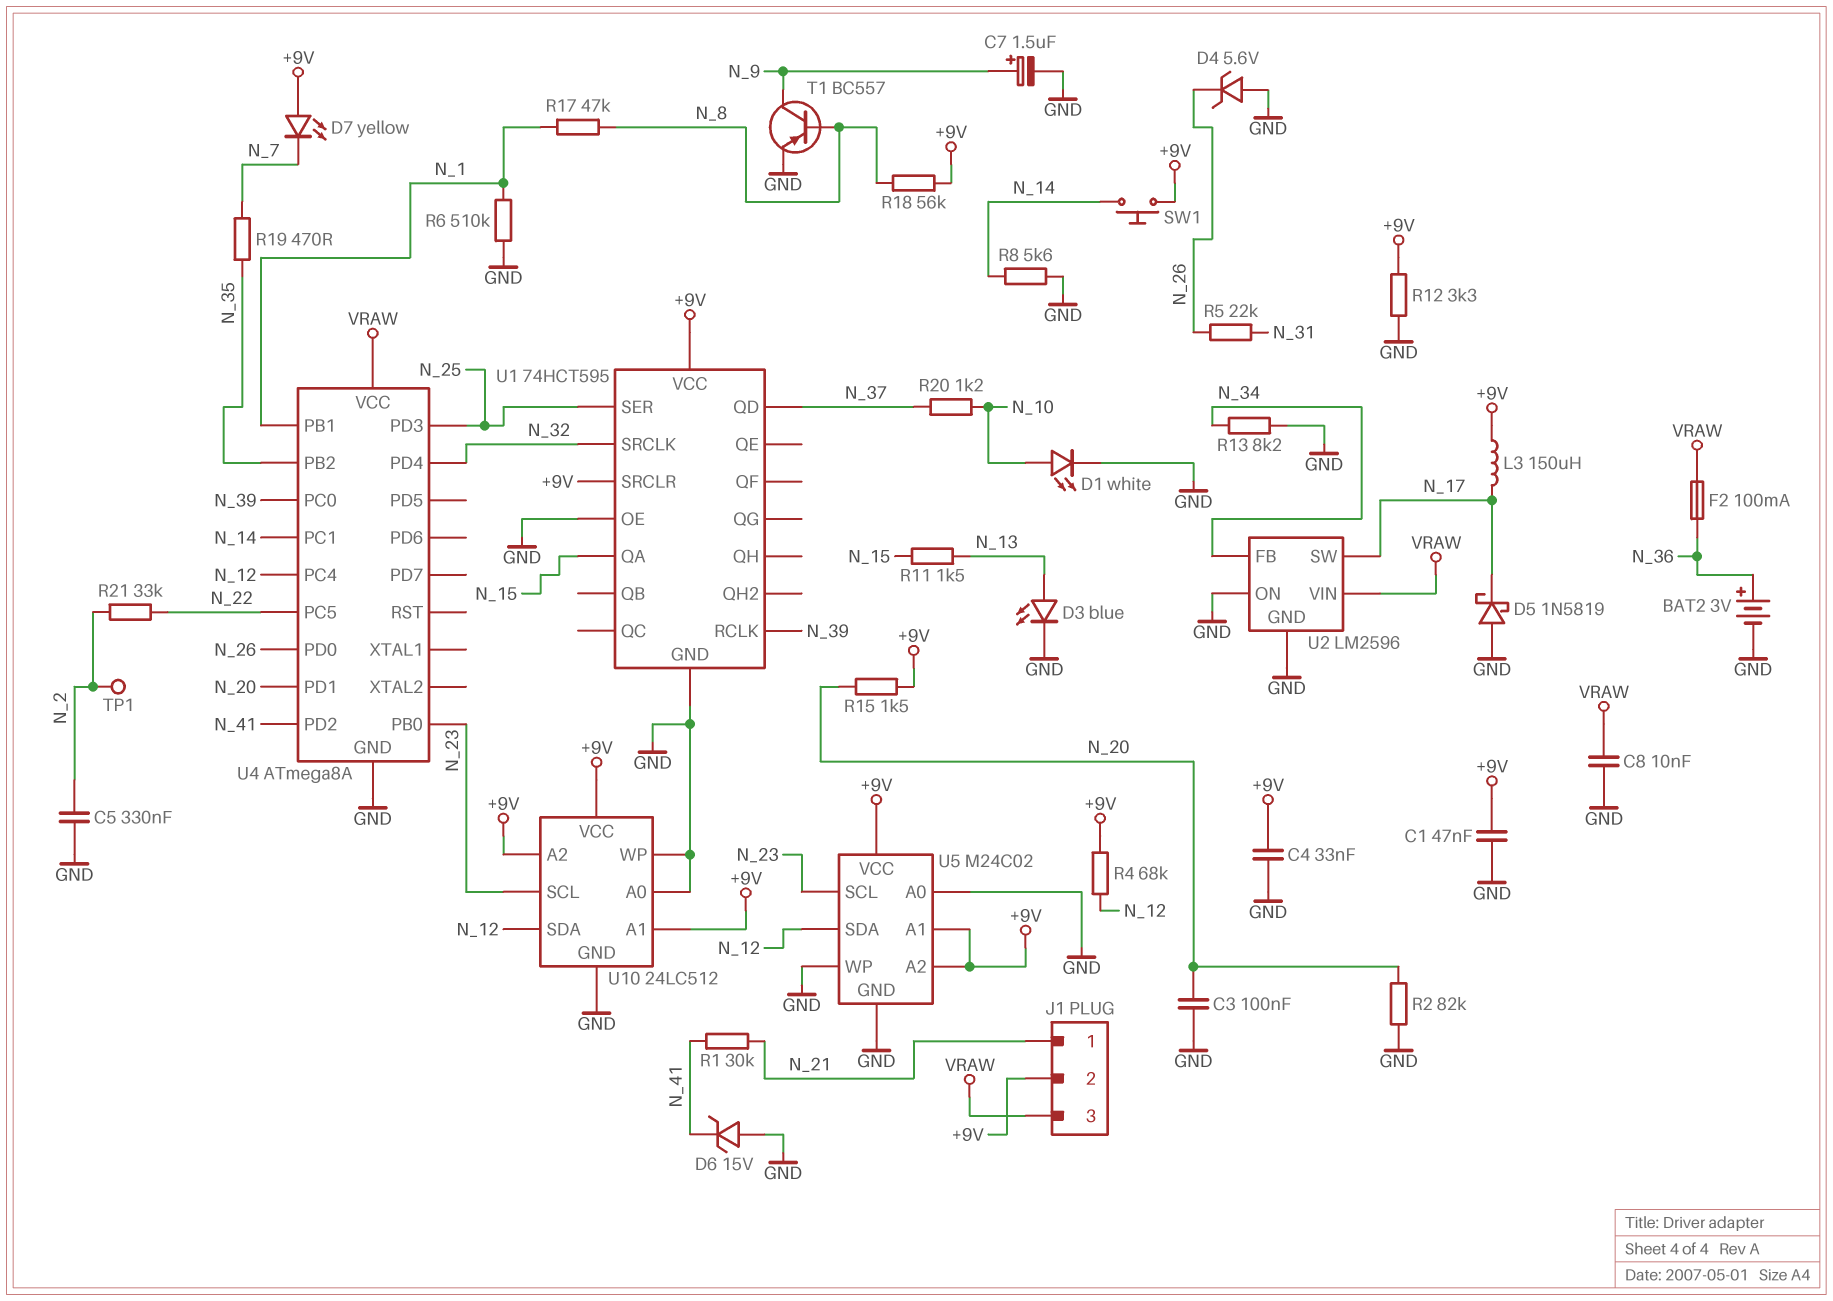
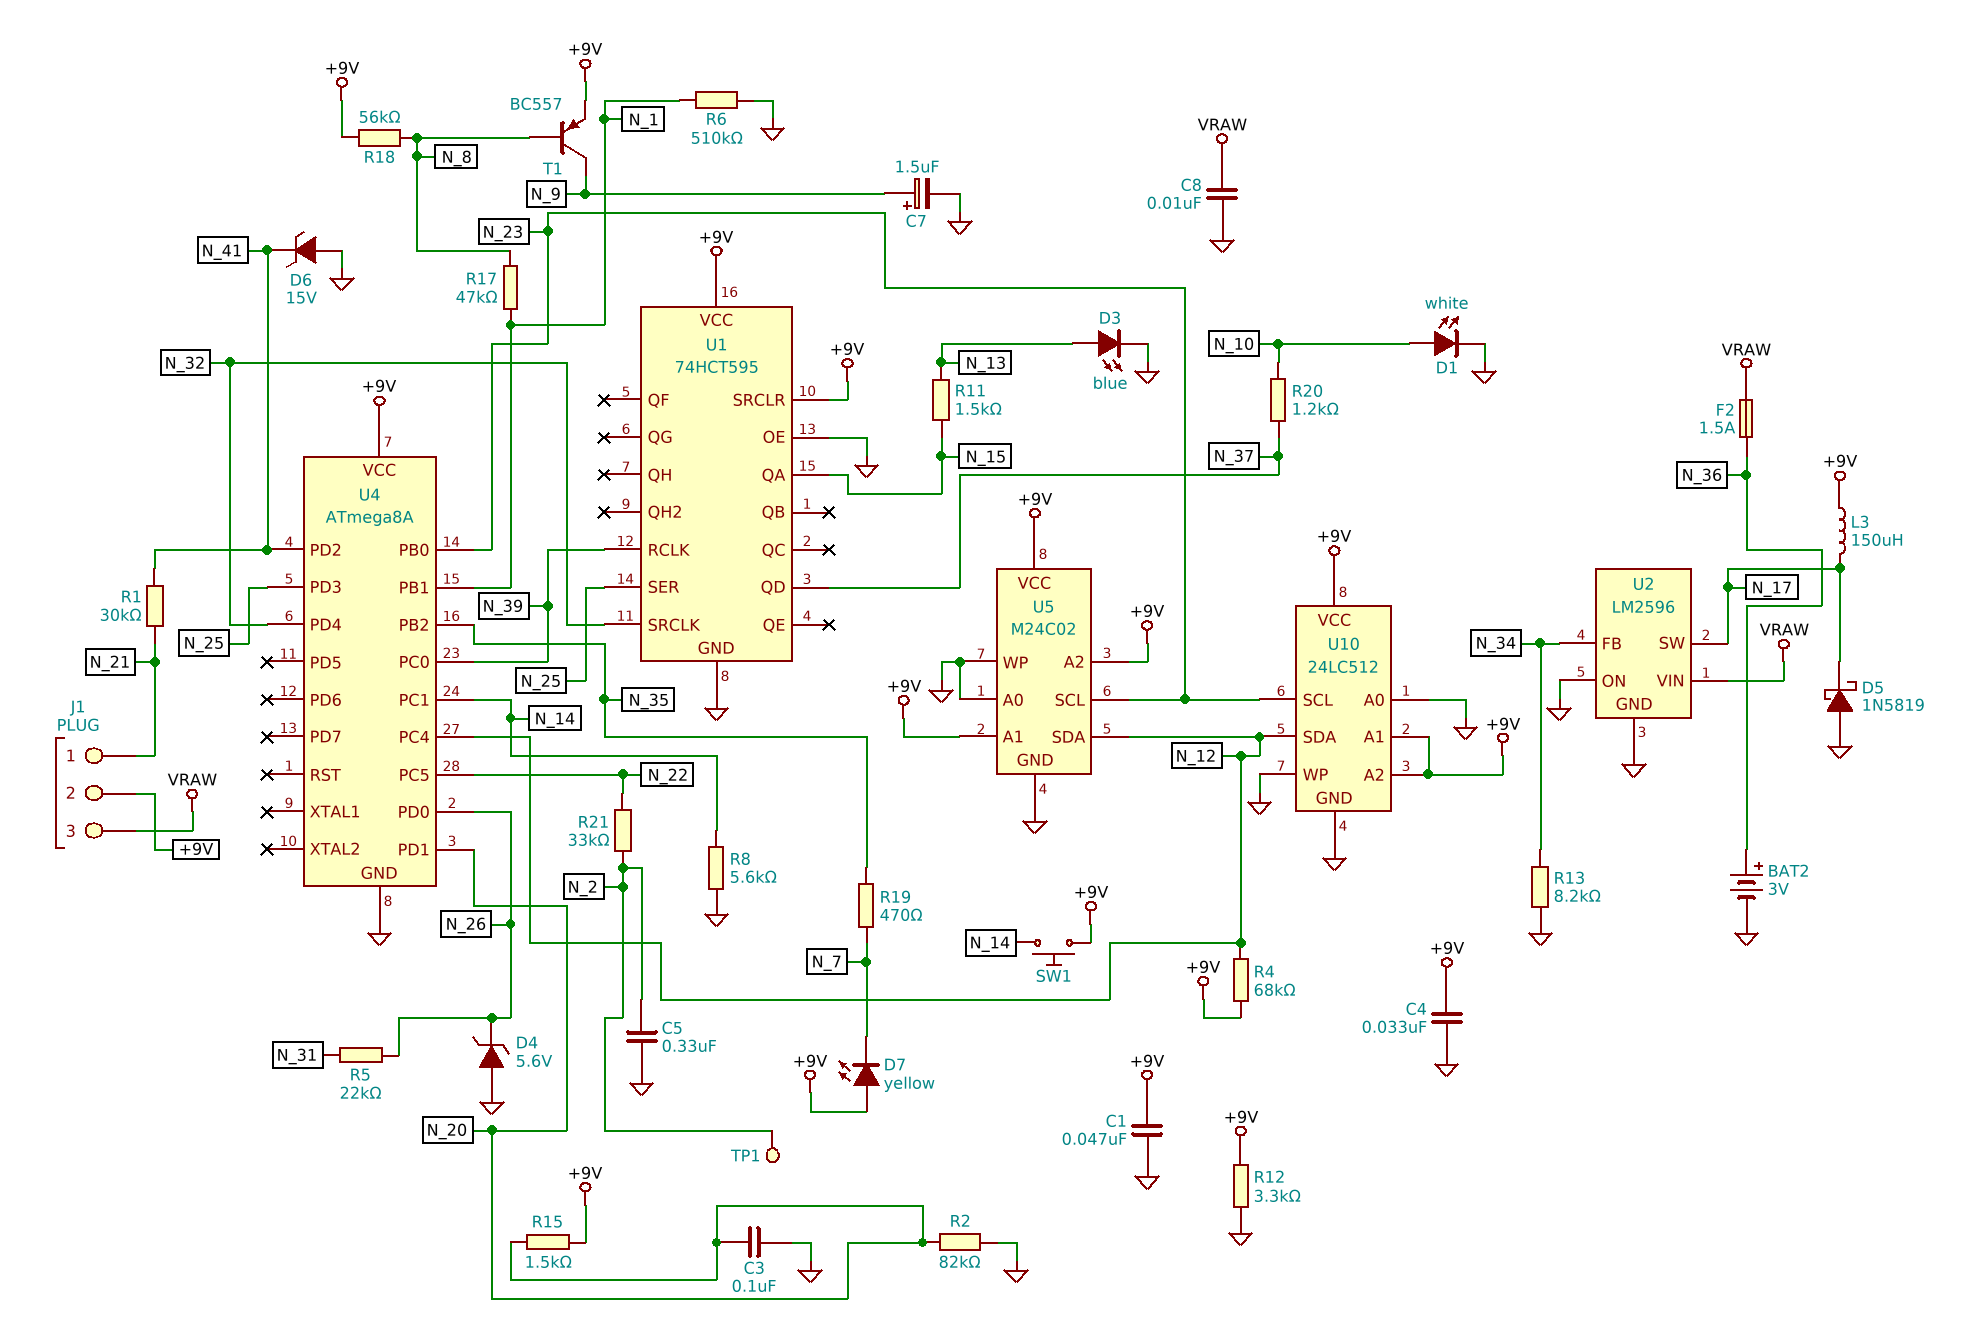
F2: 100mA (N_36, VRAW) -> 1.5A (N_36, VRAW)
T1: PNP BC557 (B N_8, C N_9, E GND) -> PNP BC557 (B N_8, C N_9, E +9V)
U4 pin VCC: VRAW -> +9V

